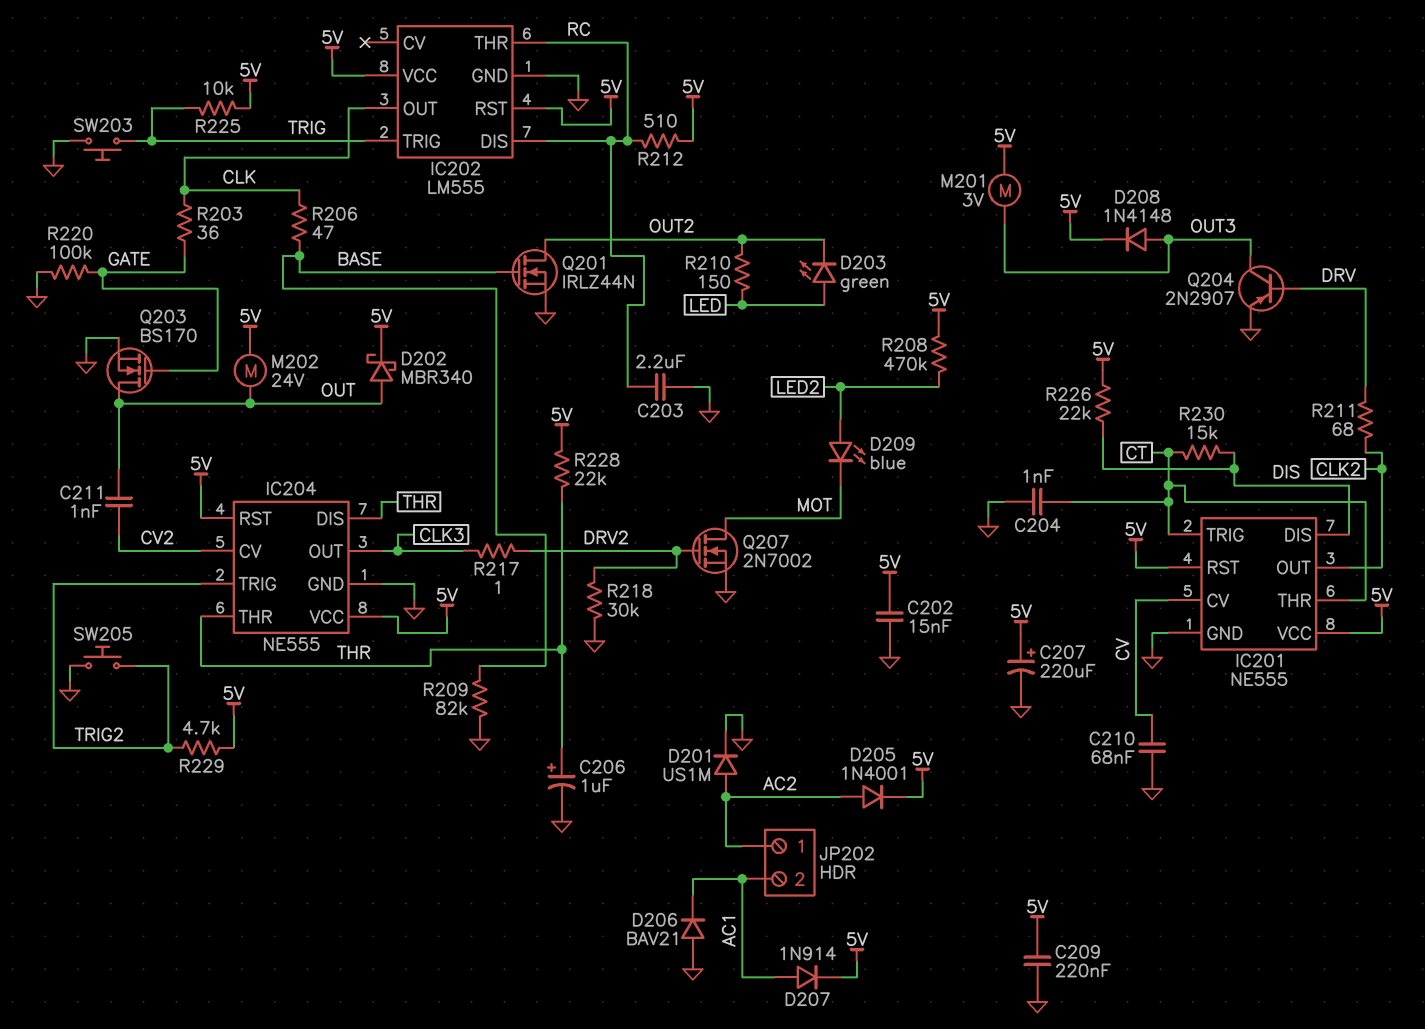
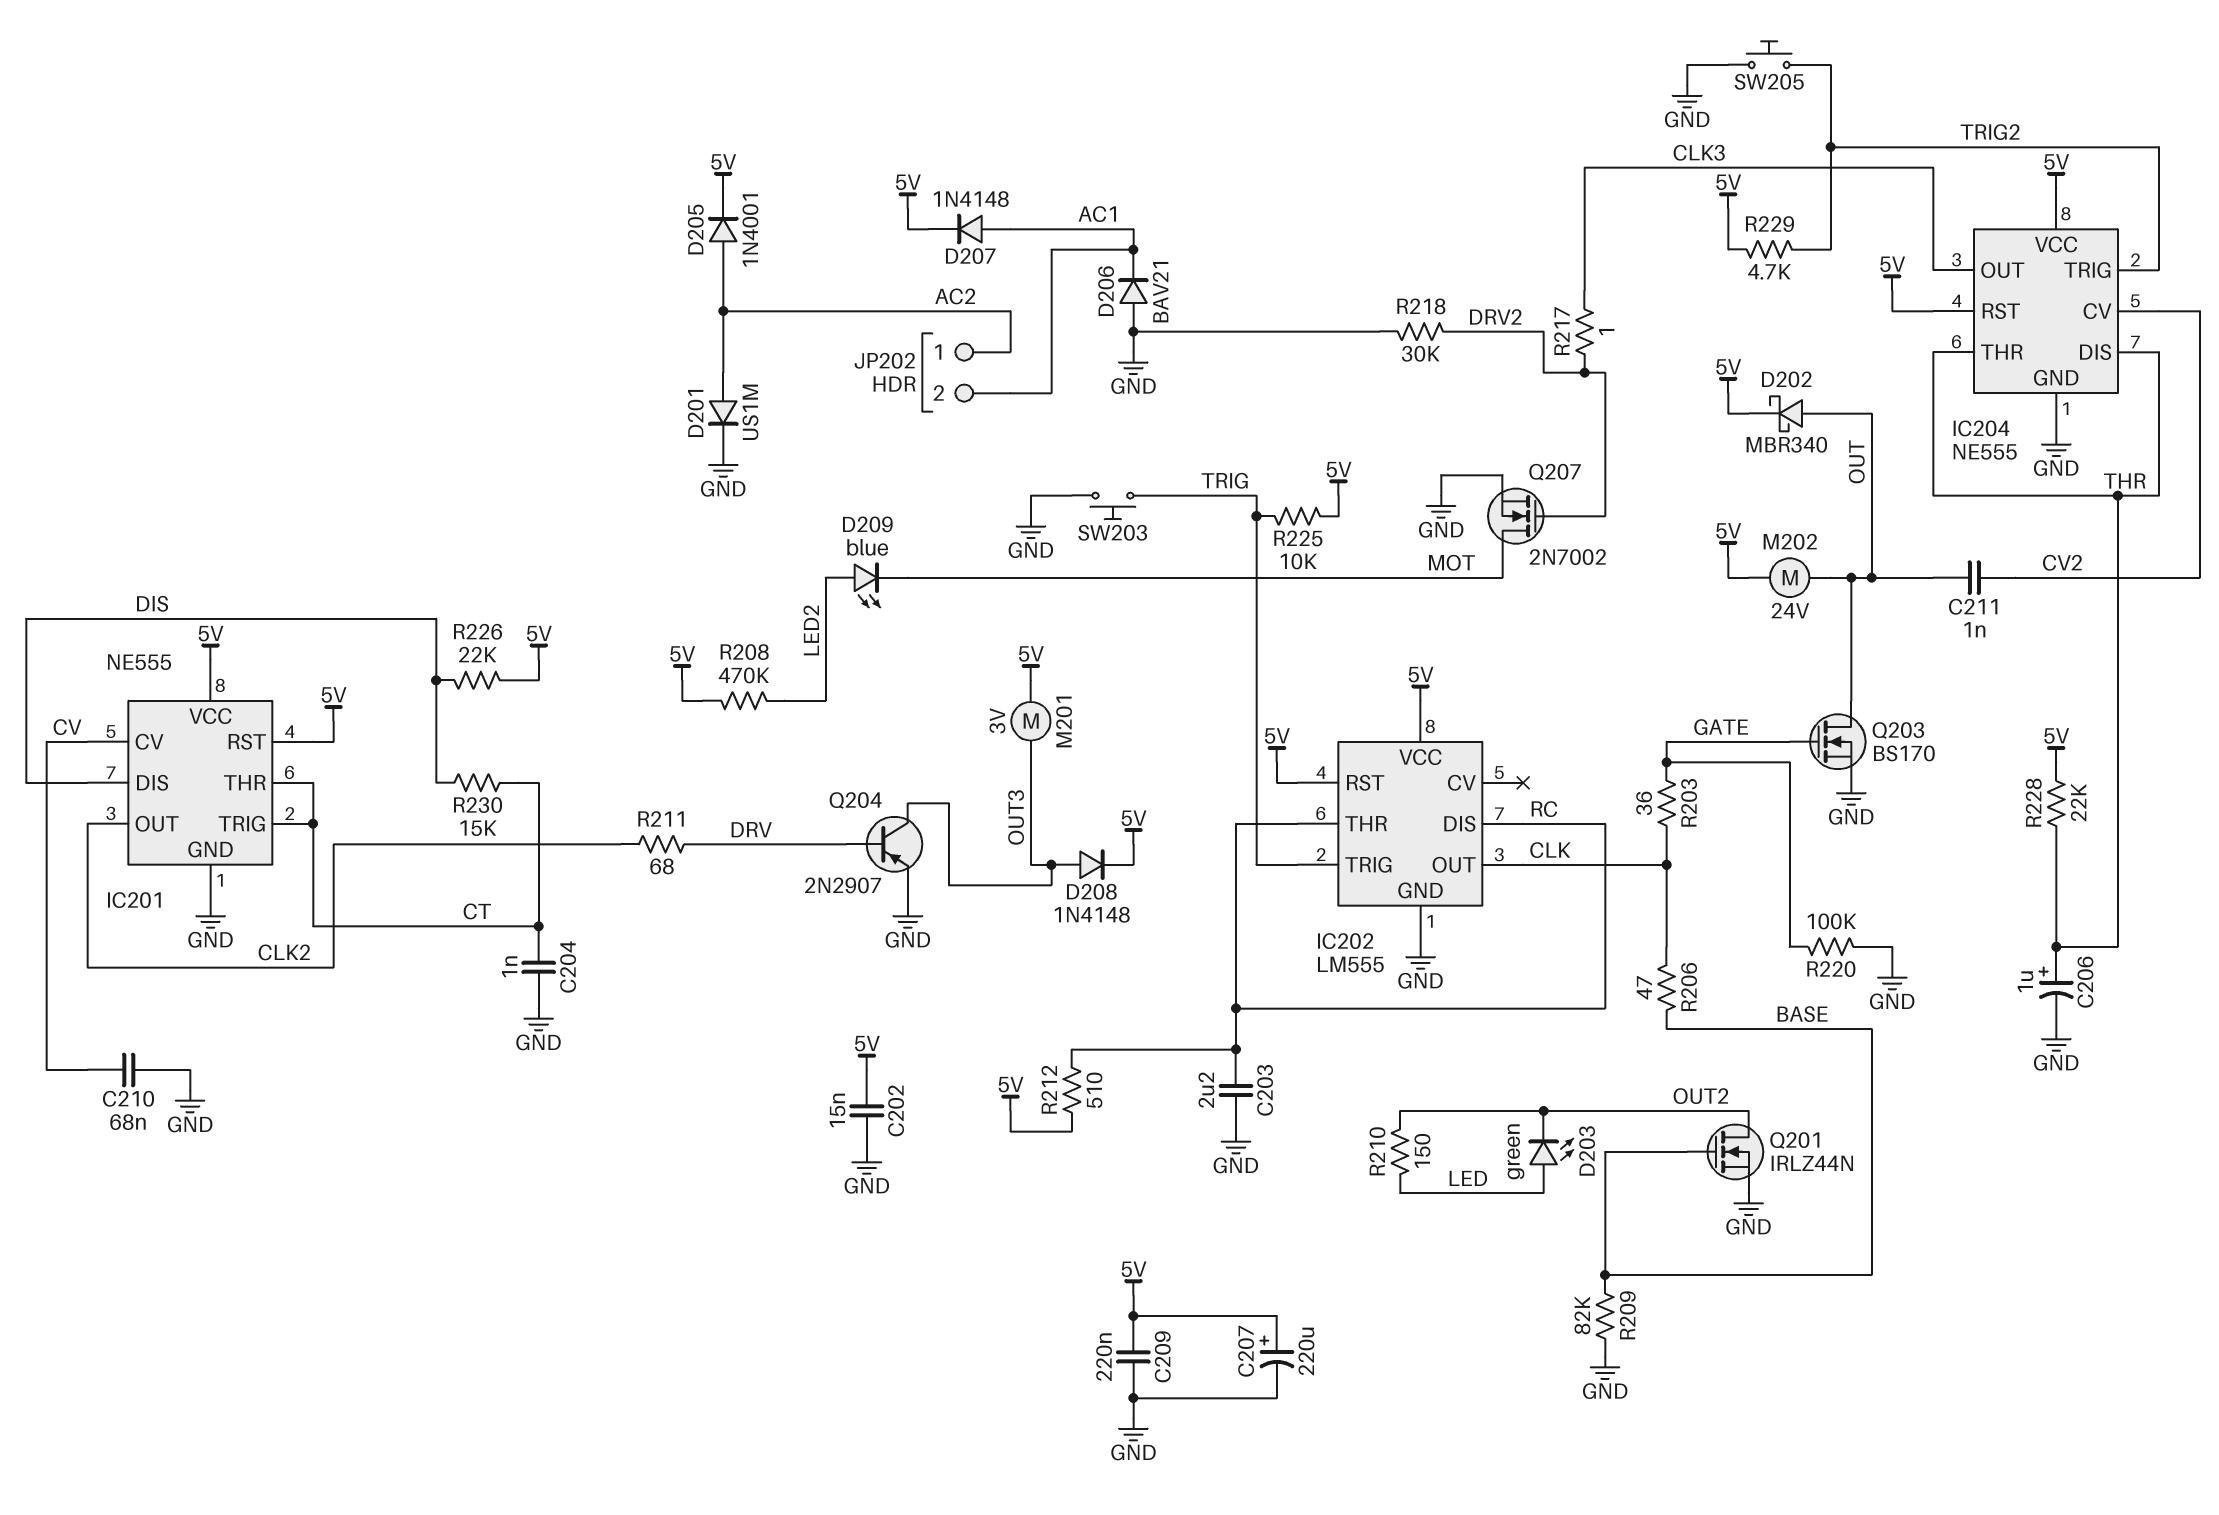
D207: diode 1N914 (A AC1, K 5V) -> diode 1N4148 (A AC1, K 5V)

